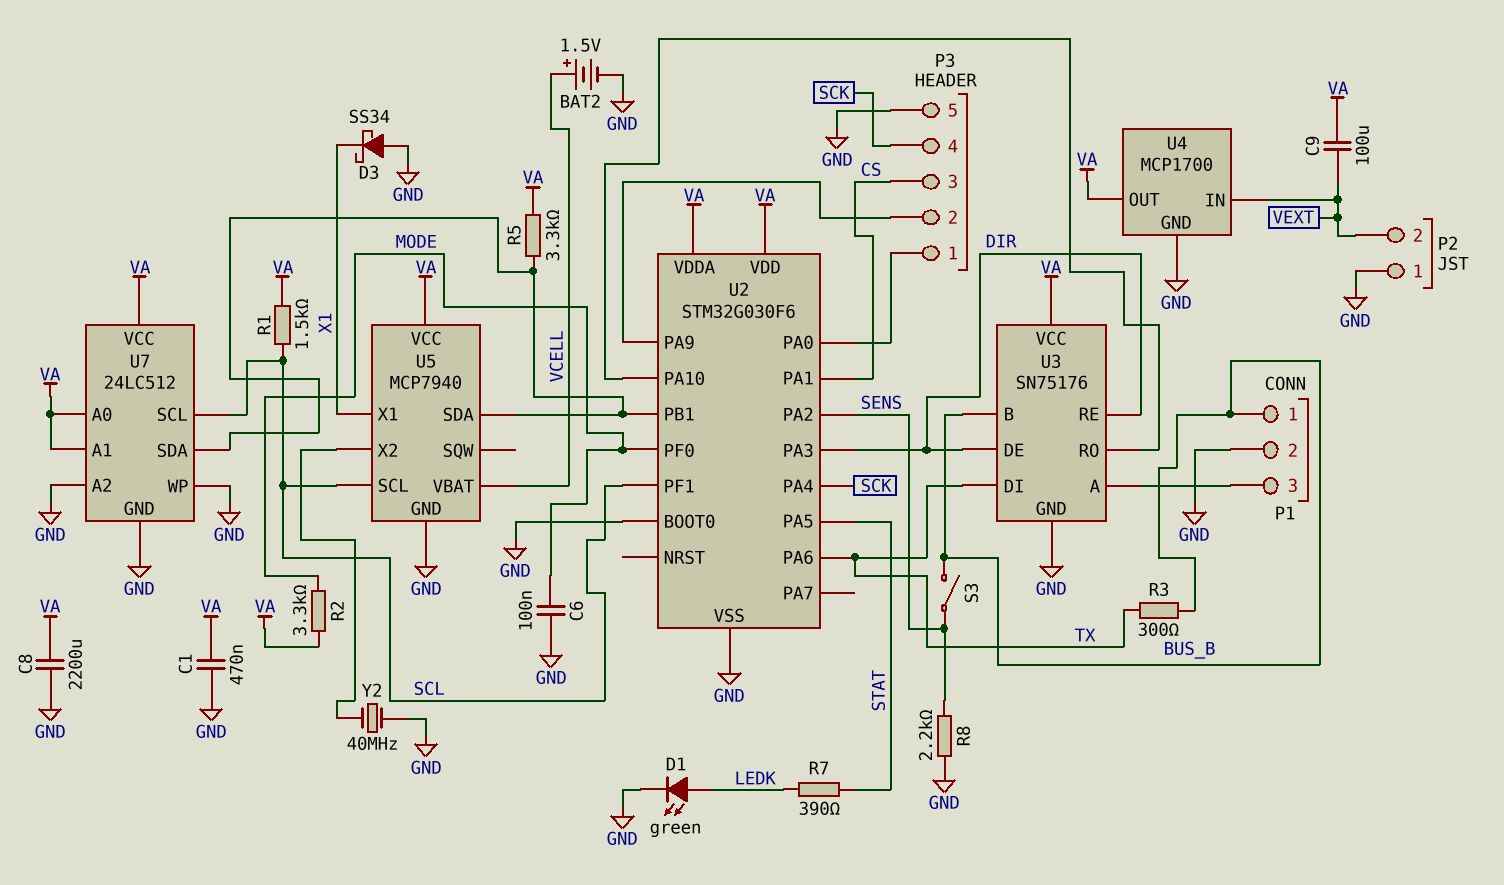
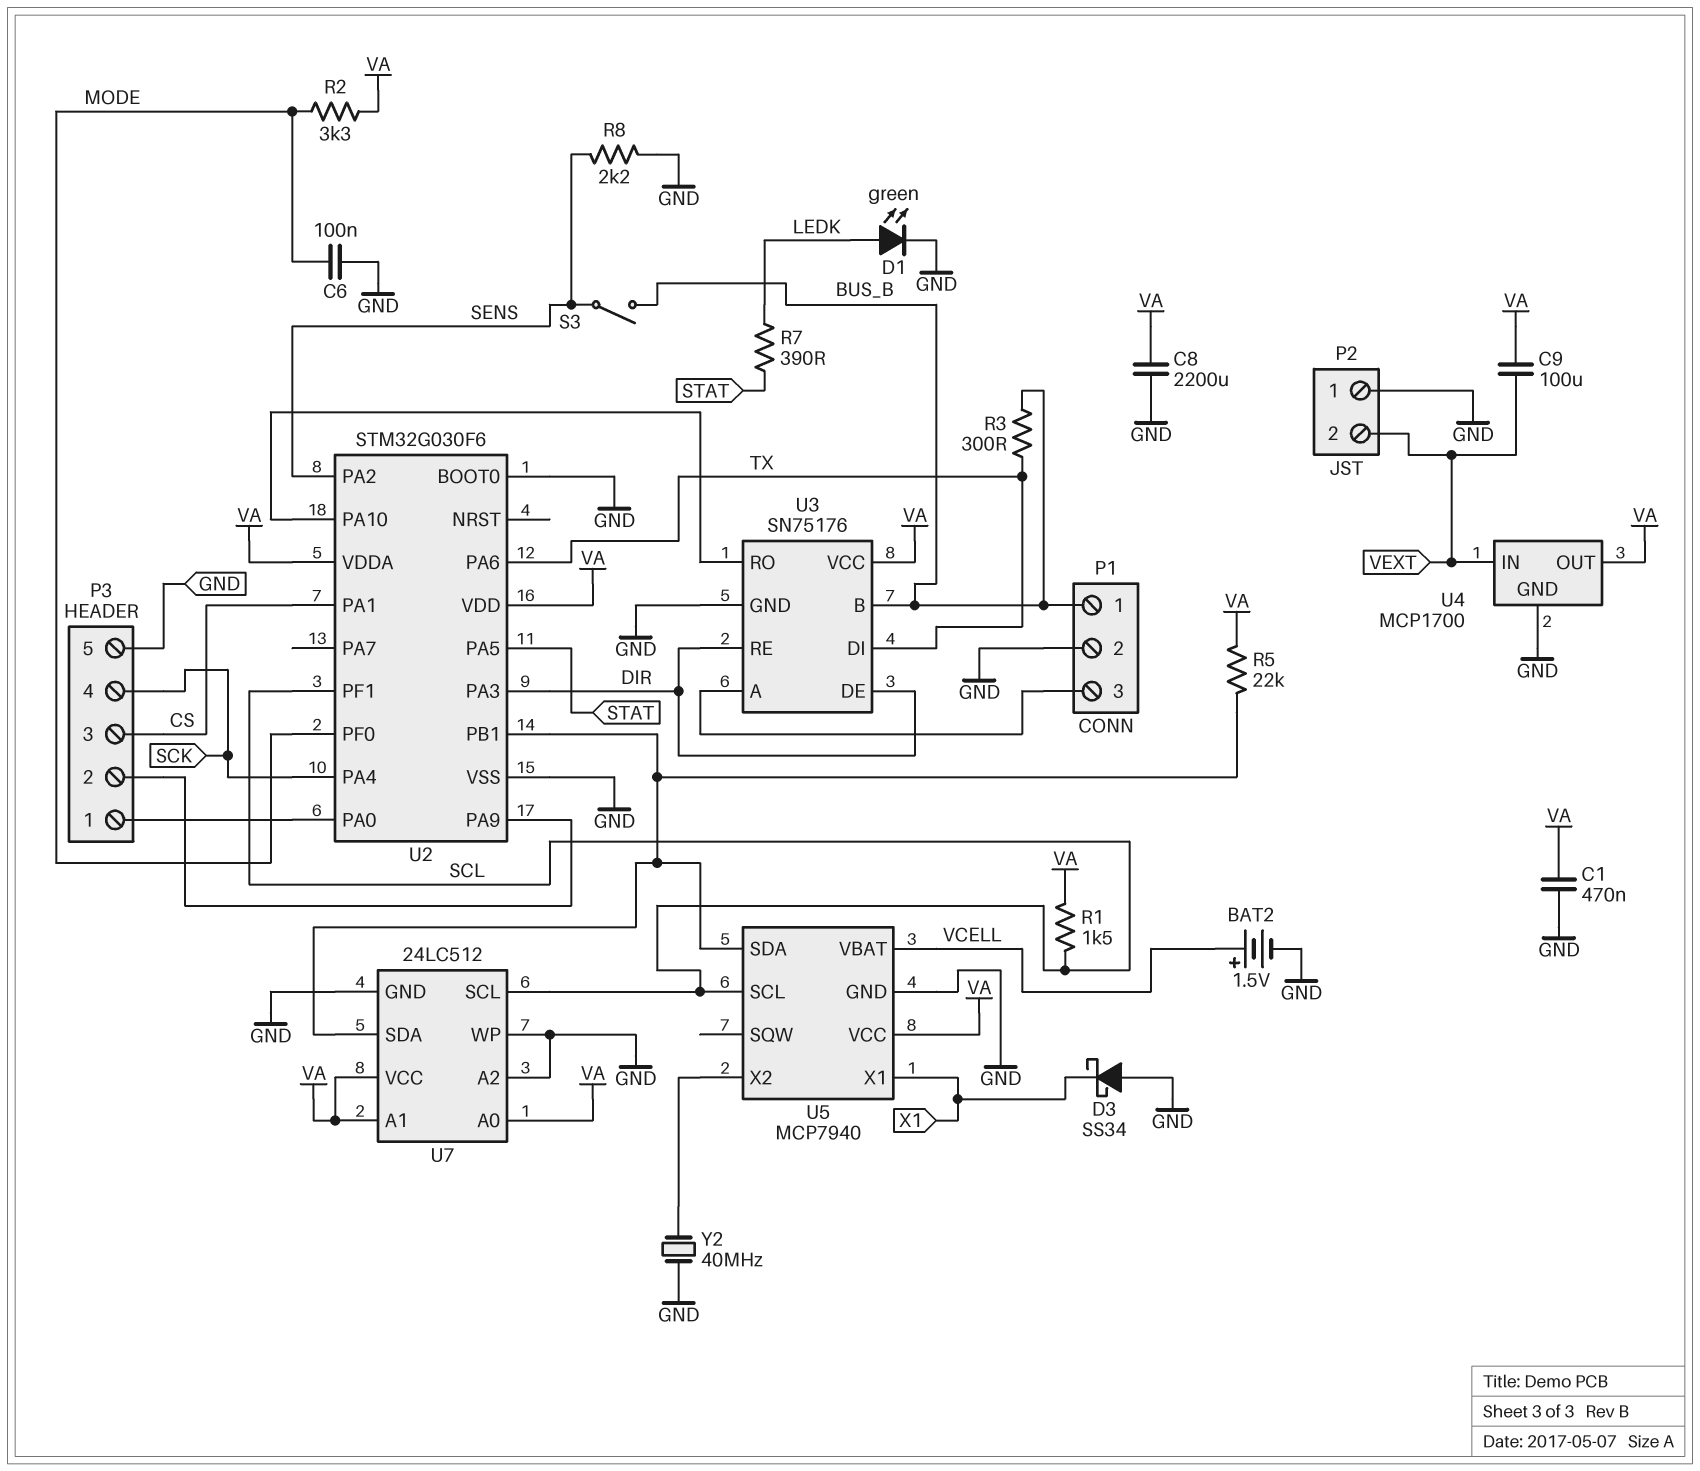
R5: 3.3k (U2/PB1, VA) -> 22k (U2/PB1, VA)

